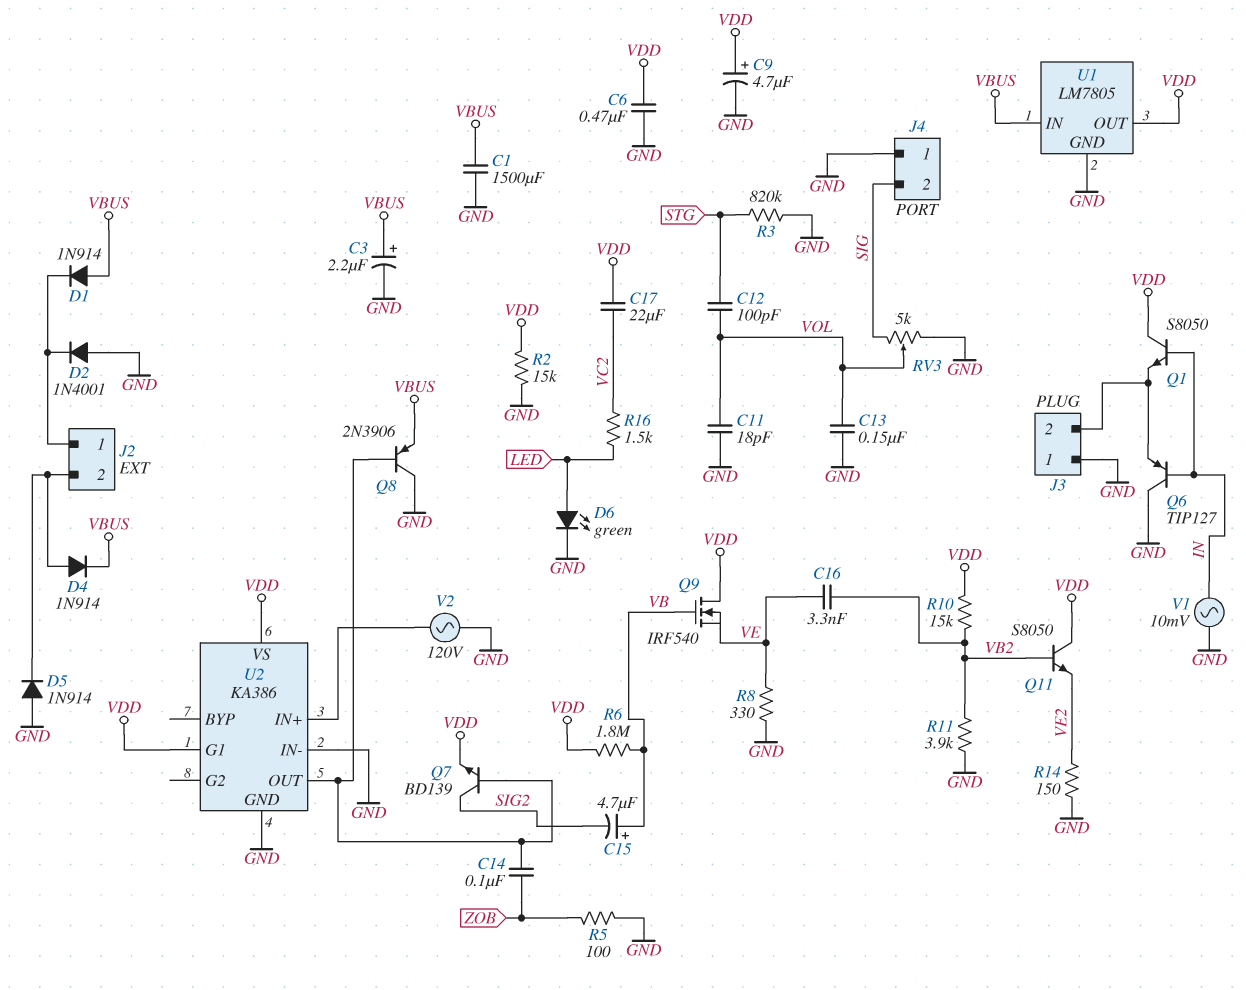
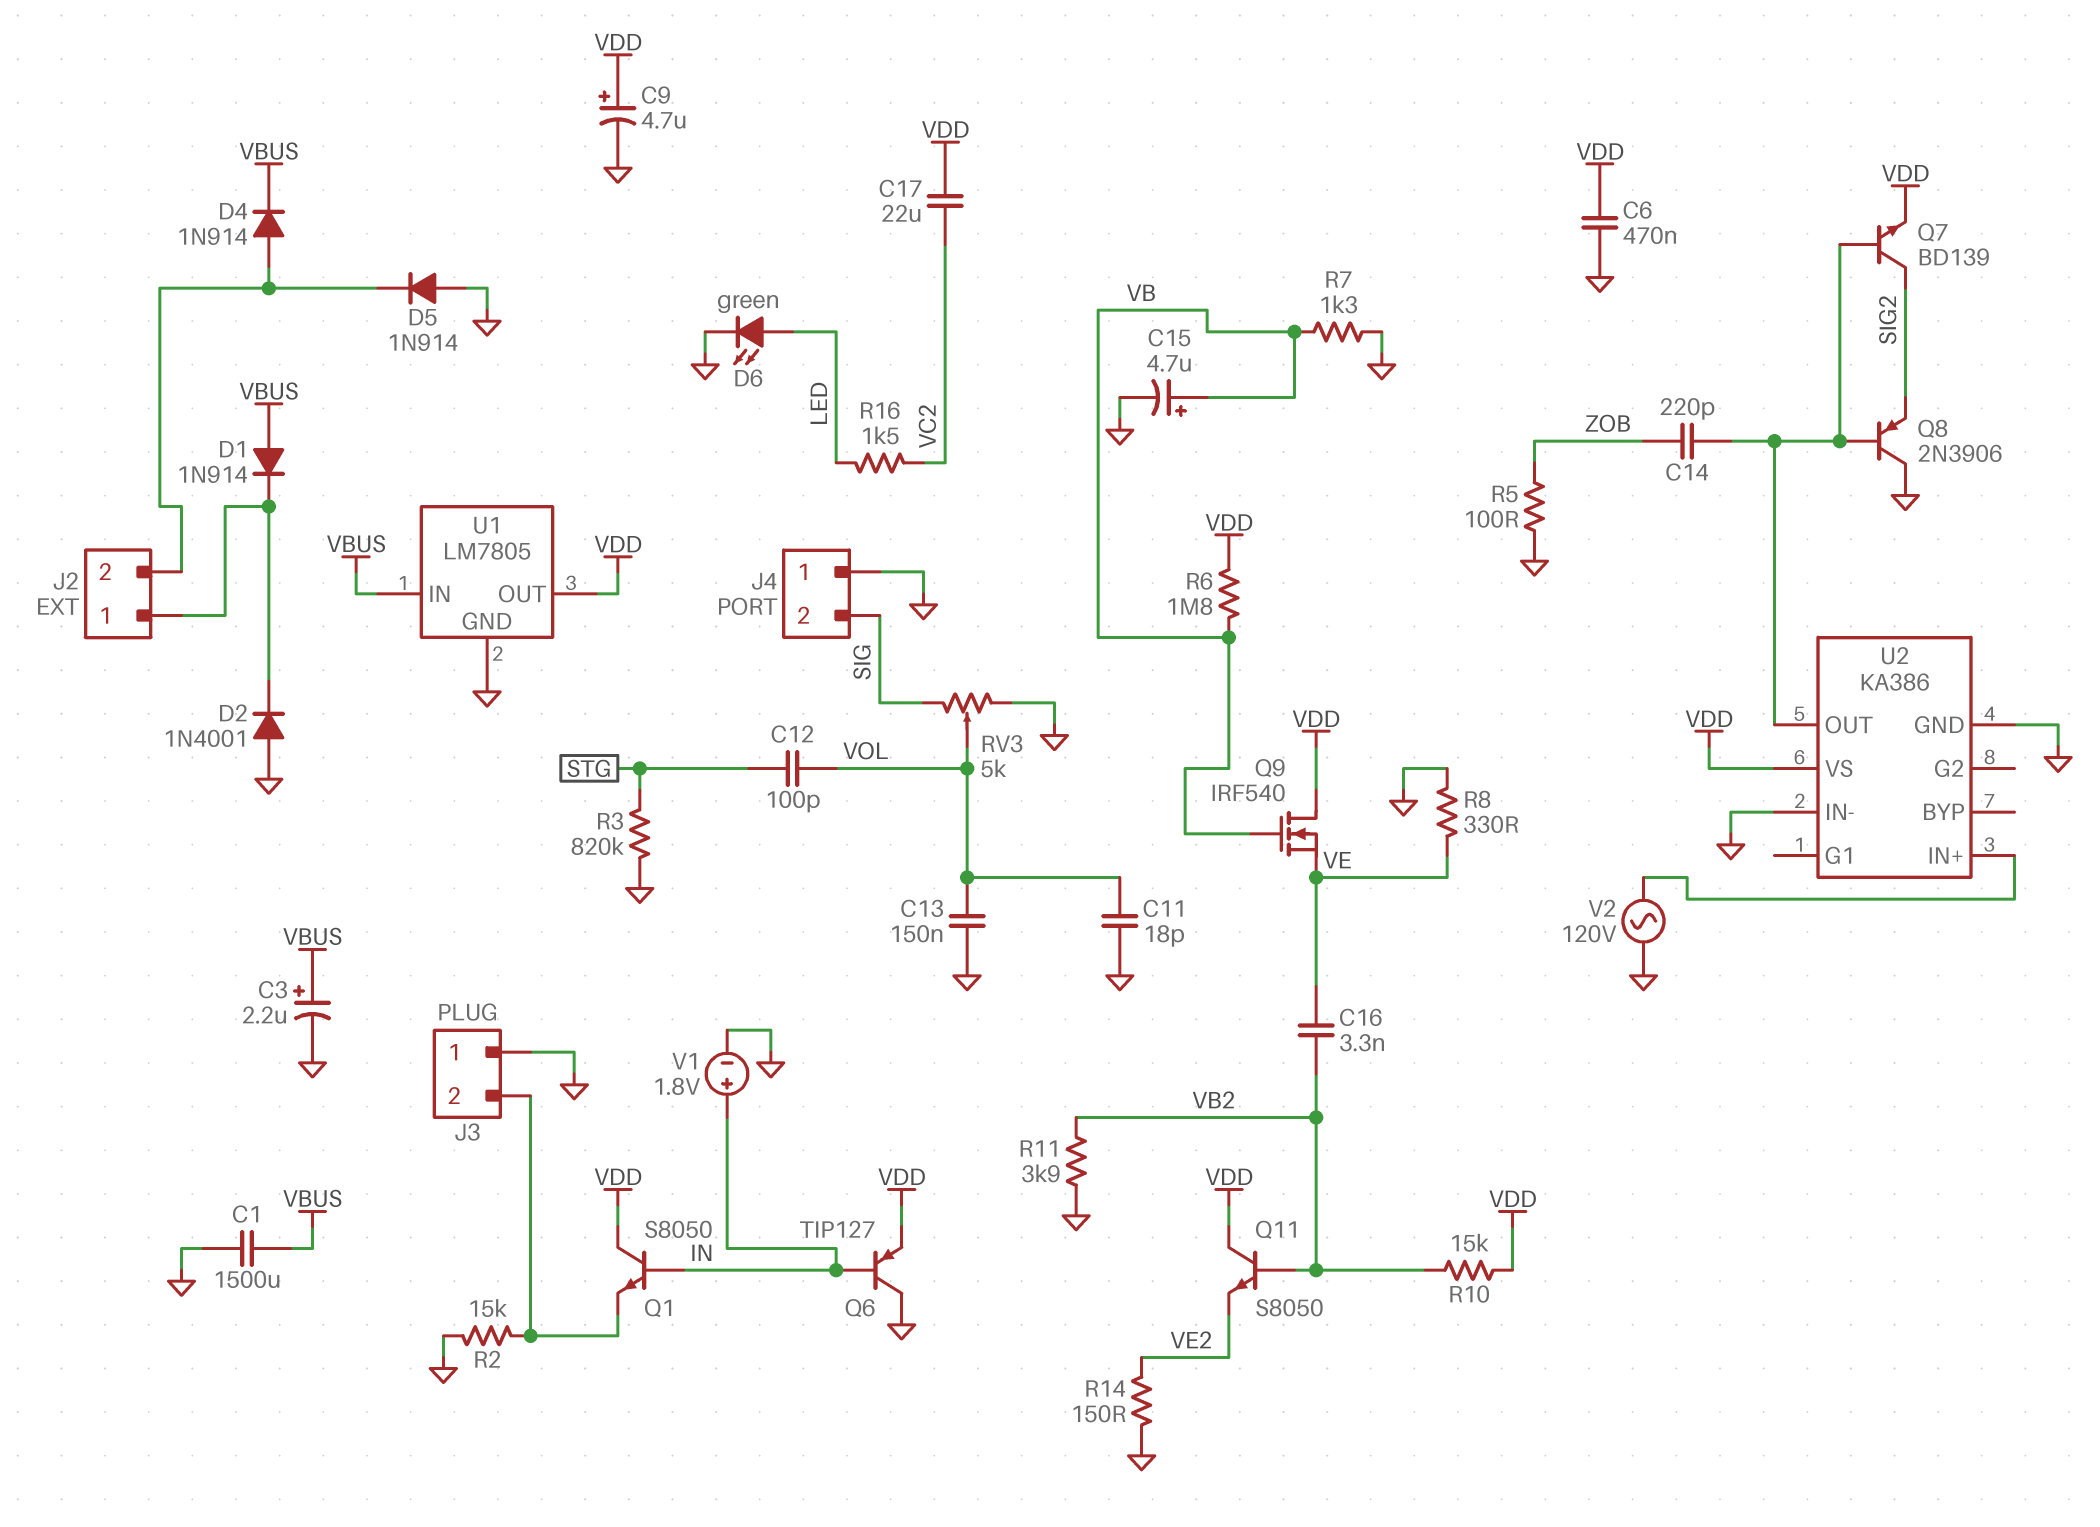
C14: 100nF (U2/OUT, ZOB) -> 220pF (U2/OUT, ZOB)
C15: 4.7uF (plus VB, minus SIG2) -> 4.7uF (plus VB, minus GND)
Q6: PNP TIP127 (B IN, C GND, E J3/2) -> PNP TIP127 (B IN, C GND, E VDD)
Q8: PNP 2N3906 (B U2/OUT, C GND, E VBUS) -> PNP 2N3906 (B U2/OUT, C GND, E SIG2)
R2: 15k (GND, VDD) -> 15k (GND, J3/2)
R7: none -> 1.3k (GND, VB)
U2 pin G1: VDD -> none
V1: AC 10mV (GND, IN) -> 1.8V (plus IN, minus GND)

